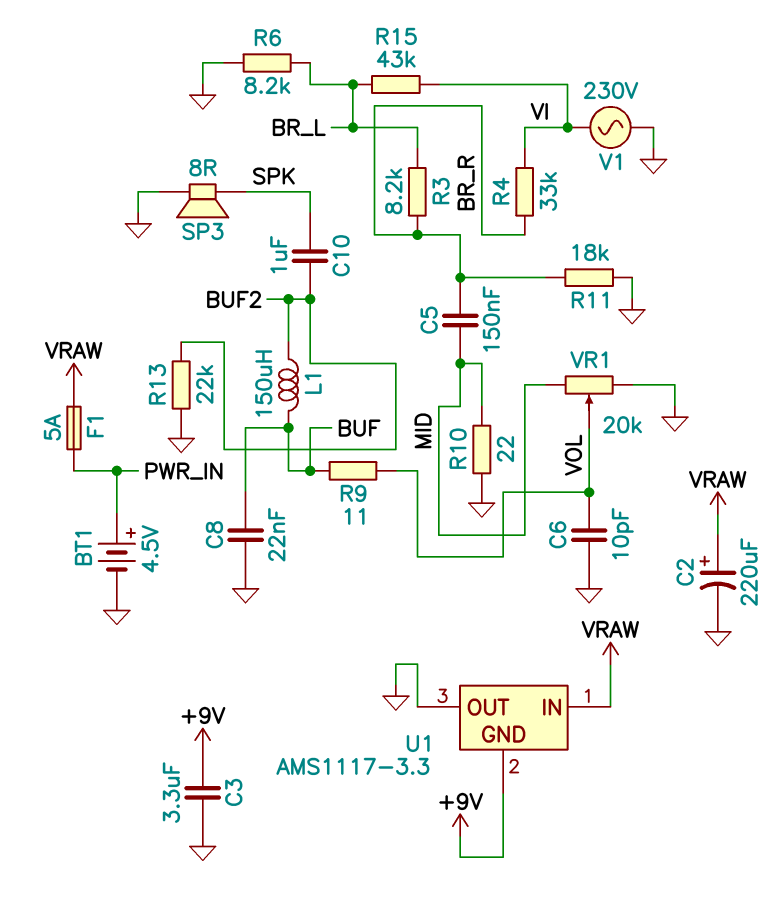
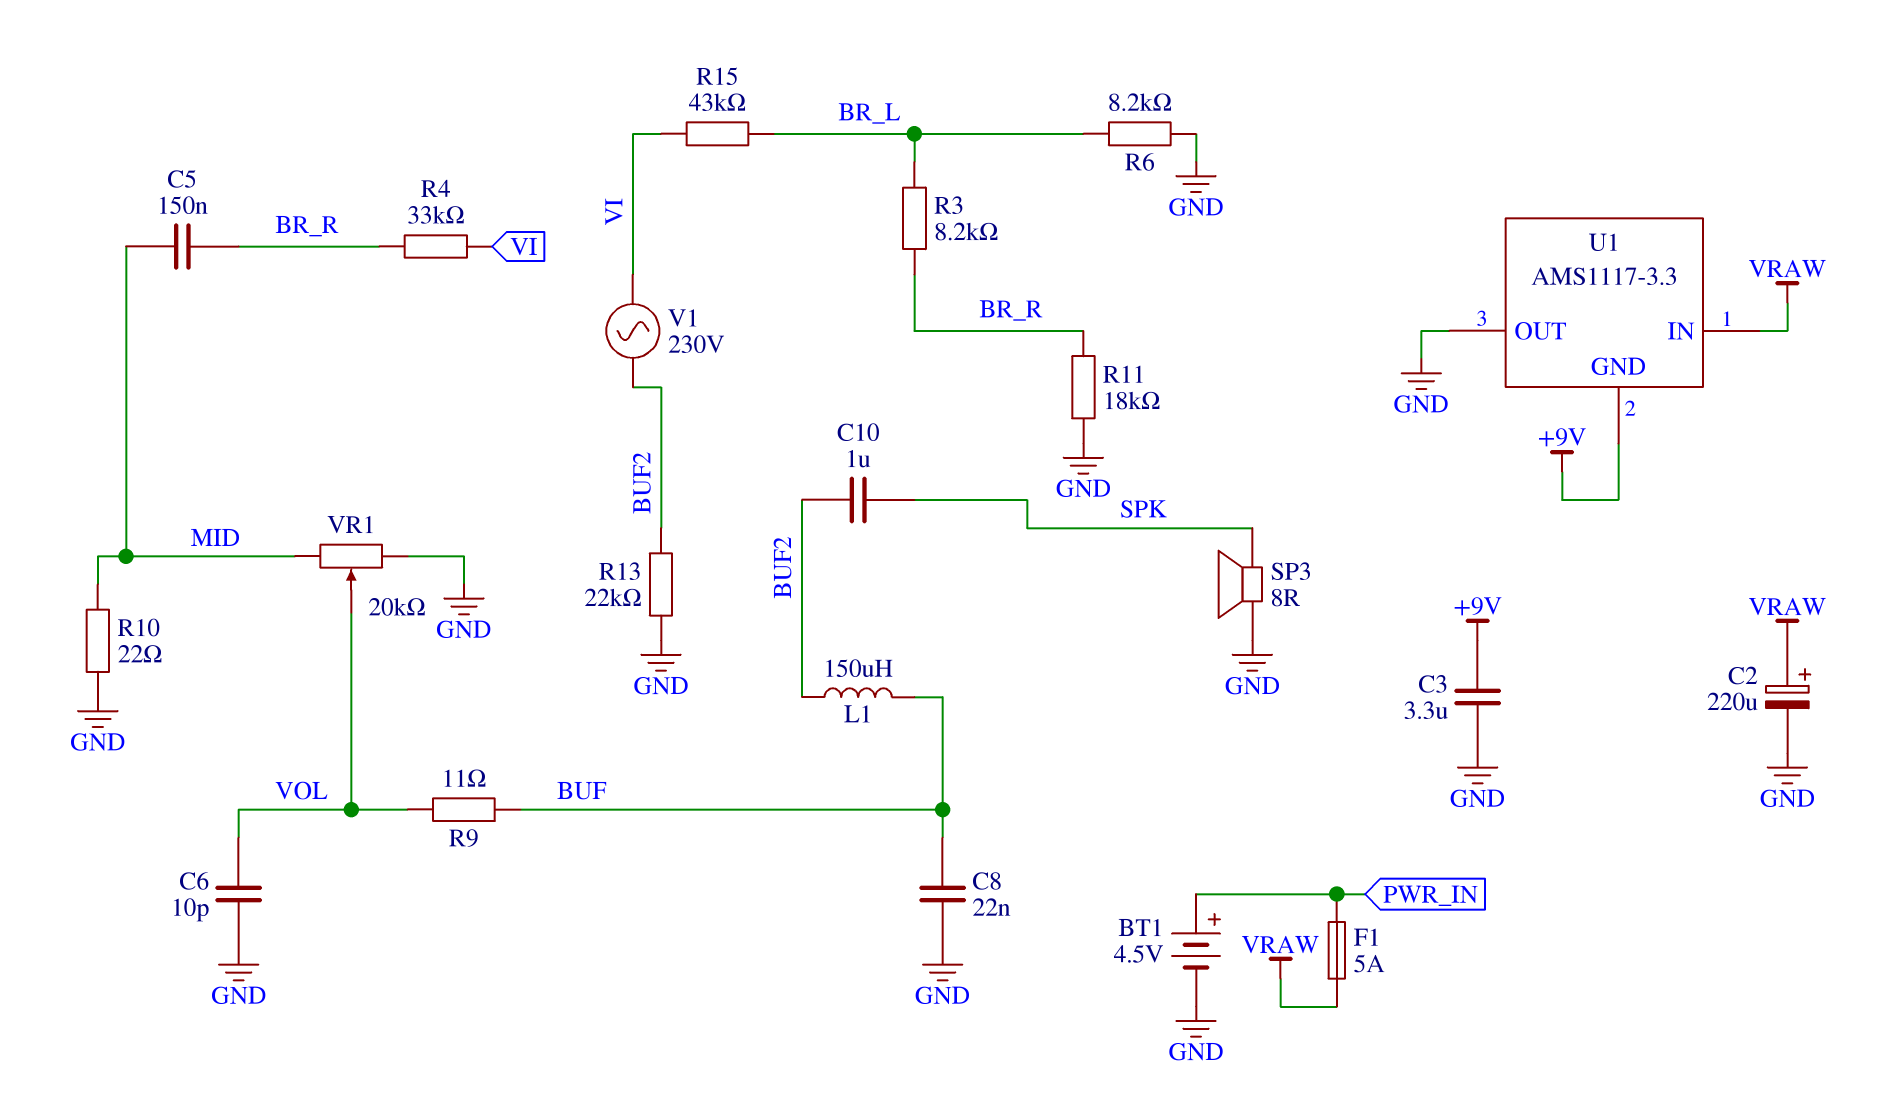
V1: AC 230V (GND, VI) -> AC 230V (BUF2, VI)

